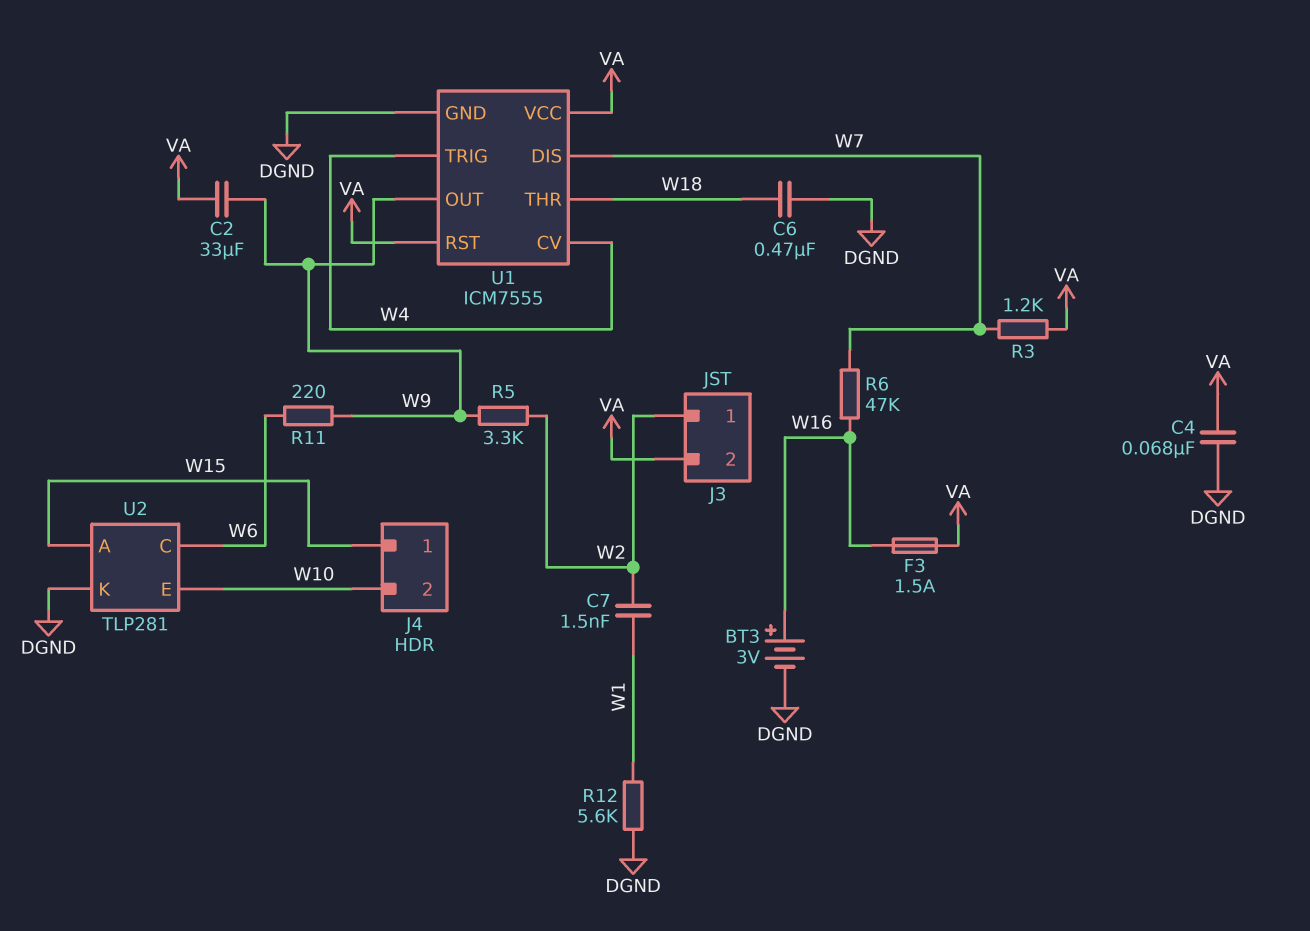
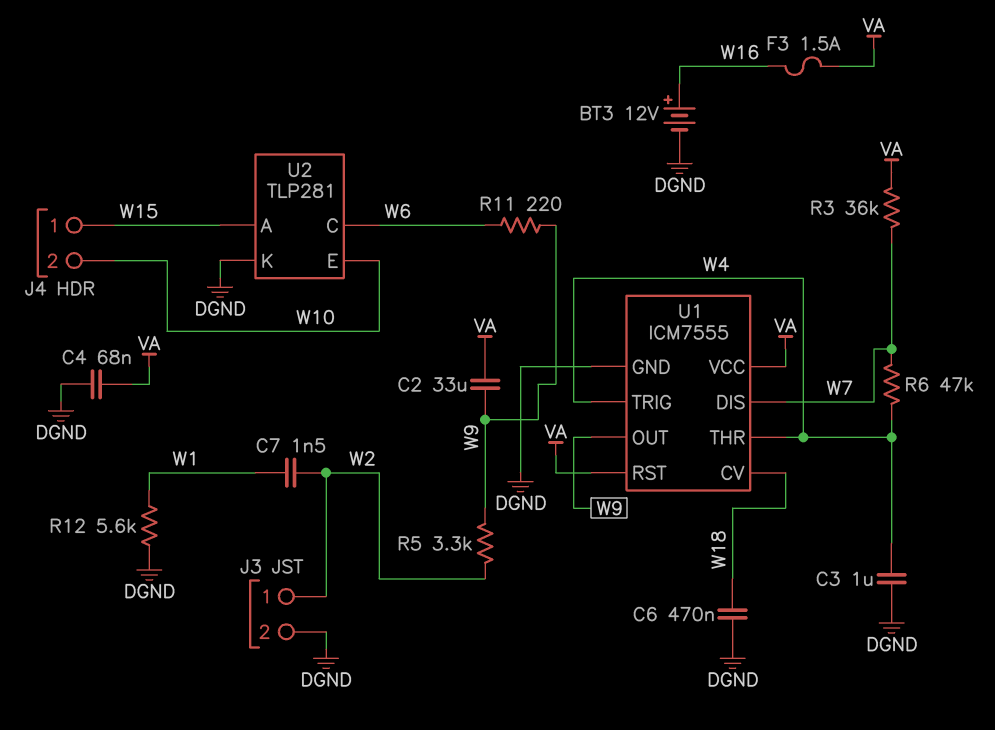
BT3: 3V (plus W16, minus DGND) -> 12V (plus W16, minus DGND)
C3: none -> 1uF (DGND, W4)
J3 pin 2: VA -> DGND
R3: 1.2k (VA, W7) -> 36k (VA, W7)
R6: 47k (W7, W16) -> 47k (W4, W7)
U1 pin CV: W4 -> W18
U1 pin THR: W18 -> W4

